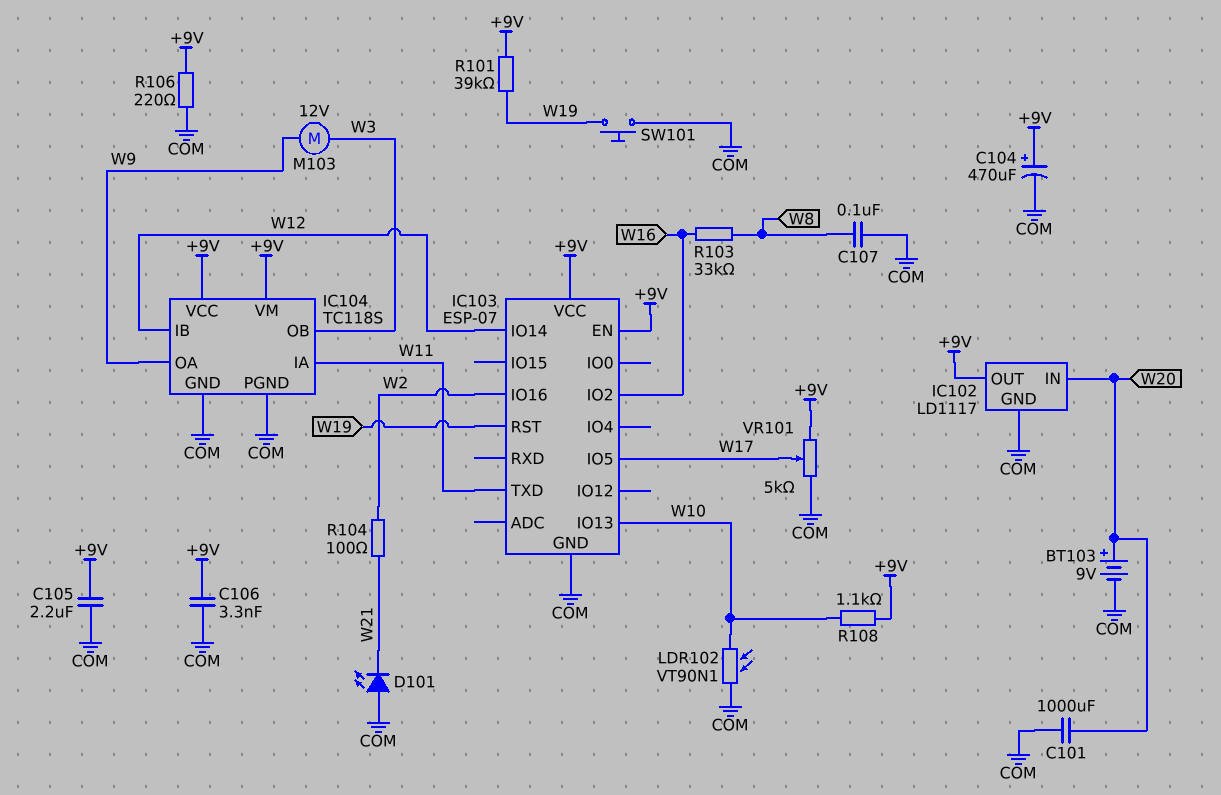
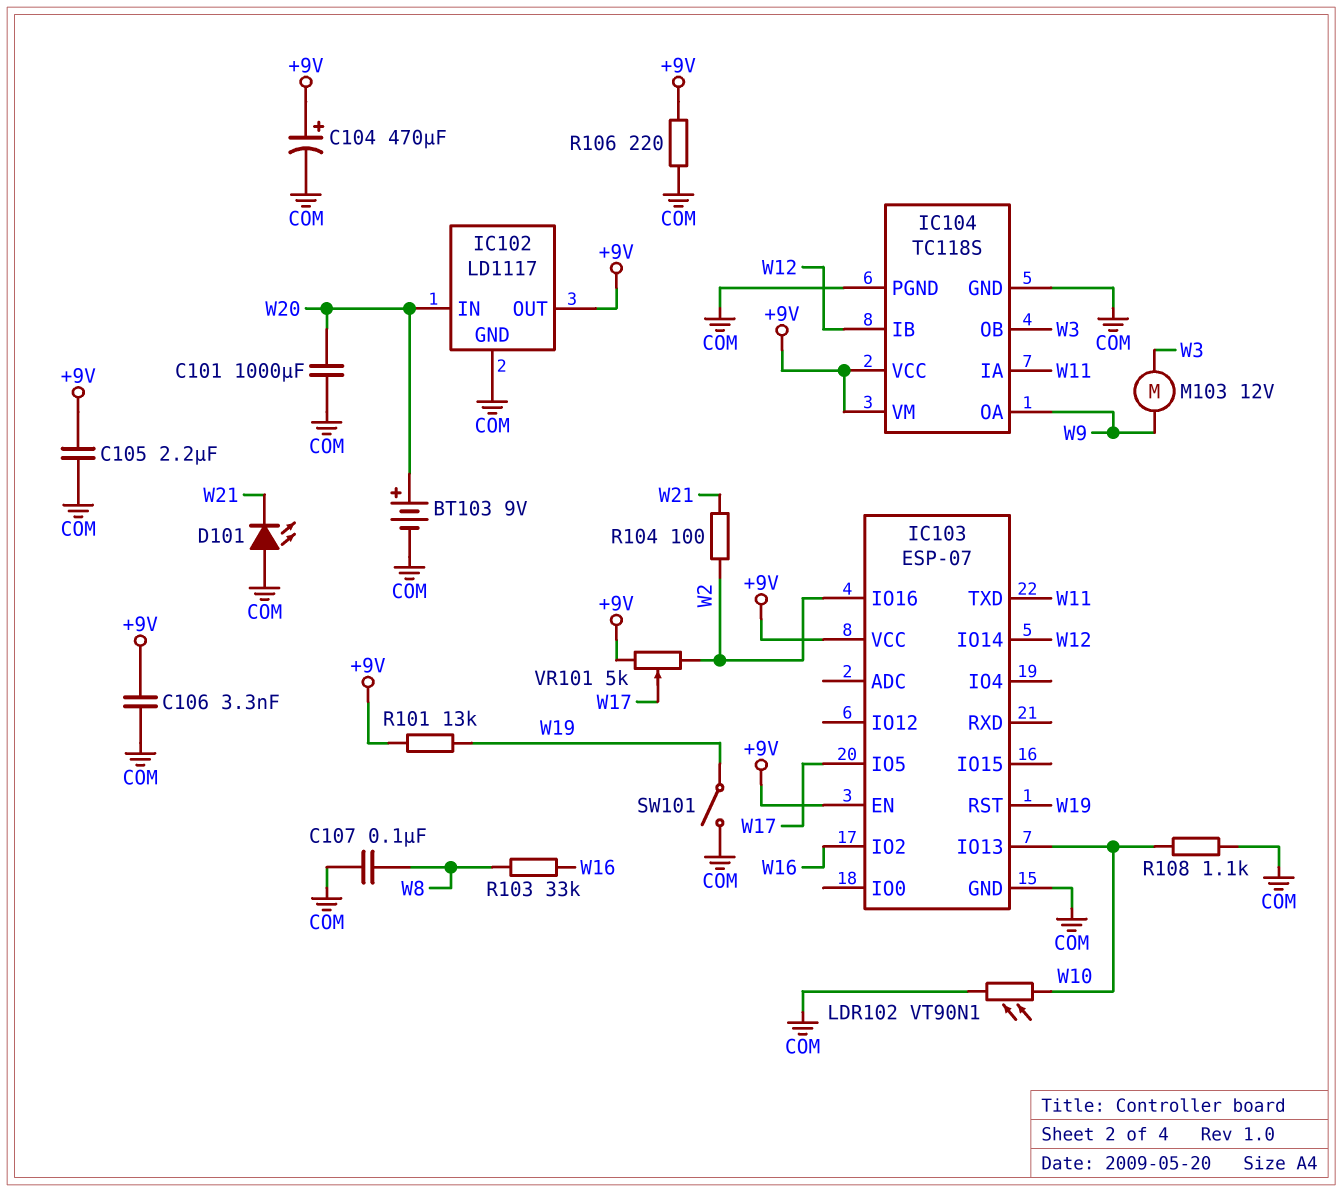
R101: 39k (+9V, W19) -> 13k (+9V, W19)
R108: 1.1k (+9V, W10) -> 1.1k (COM, W10)
SW101: button (COM, W19) -> switch (COM, W19)
VR101: 5k (+9V, COM, wiper W17) -> 5k (+9V, W2, wiper W17)

